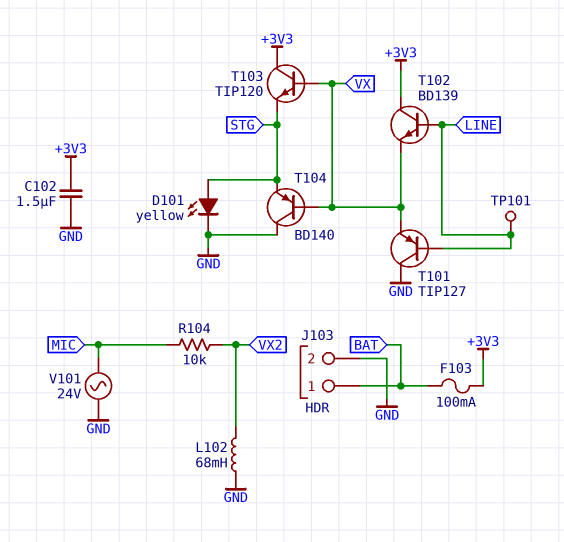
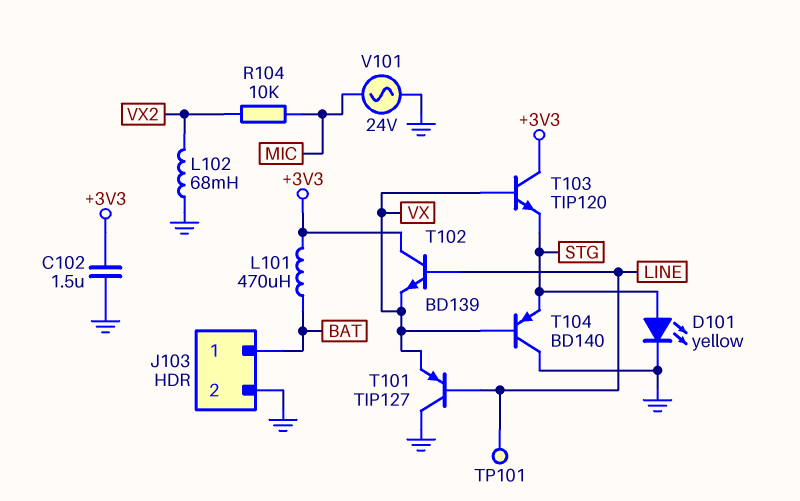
F103: 100mA (+3V3, BAT) -> none
L101: none -> 470uH (+3V3, BAT)

